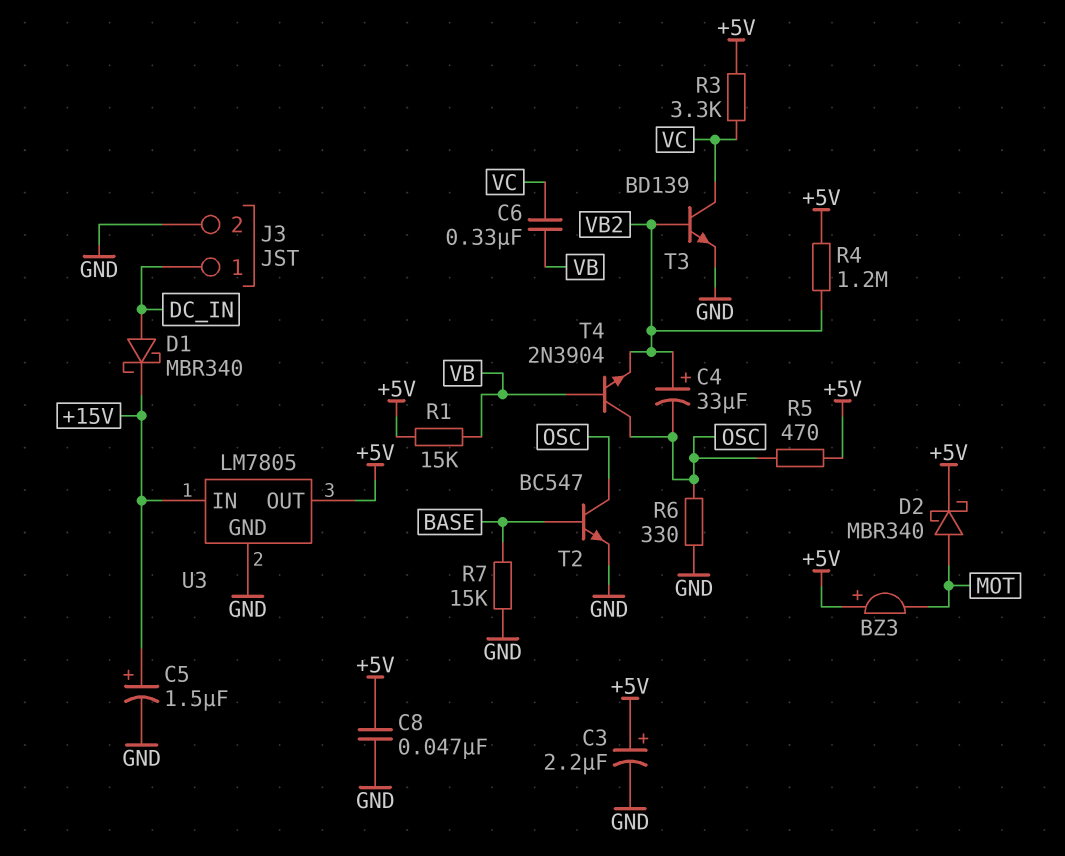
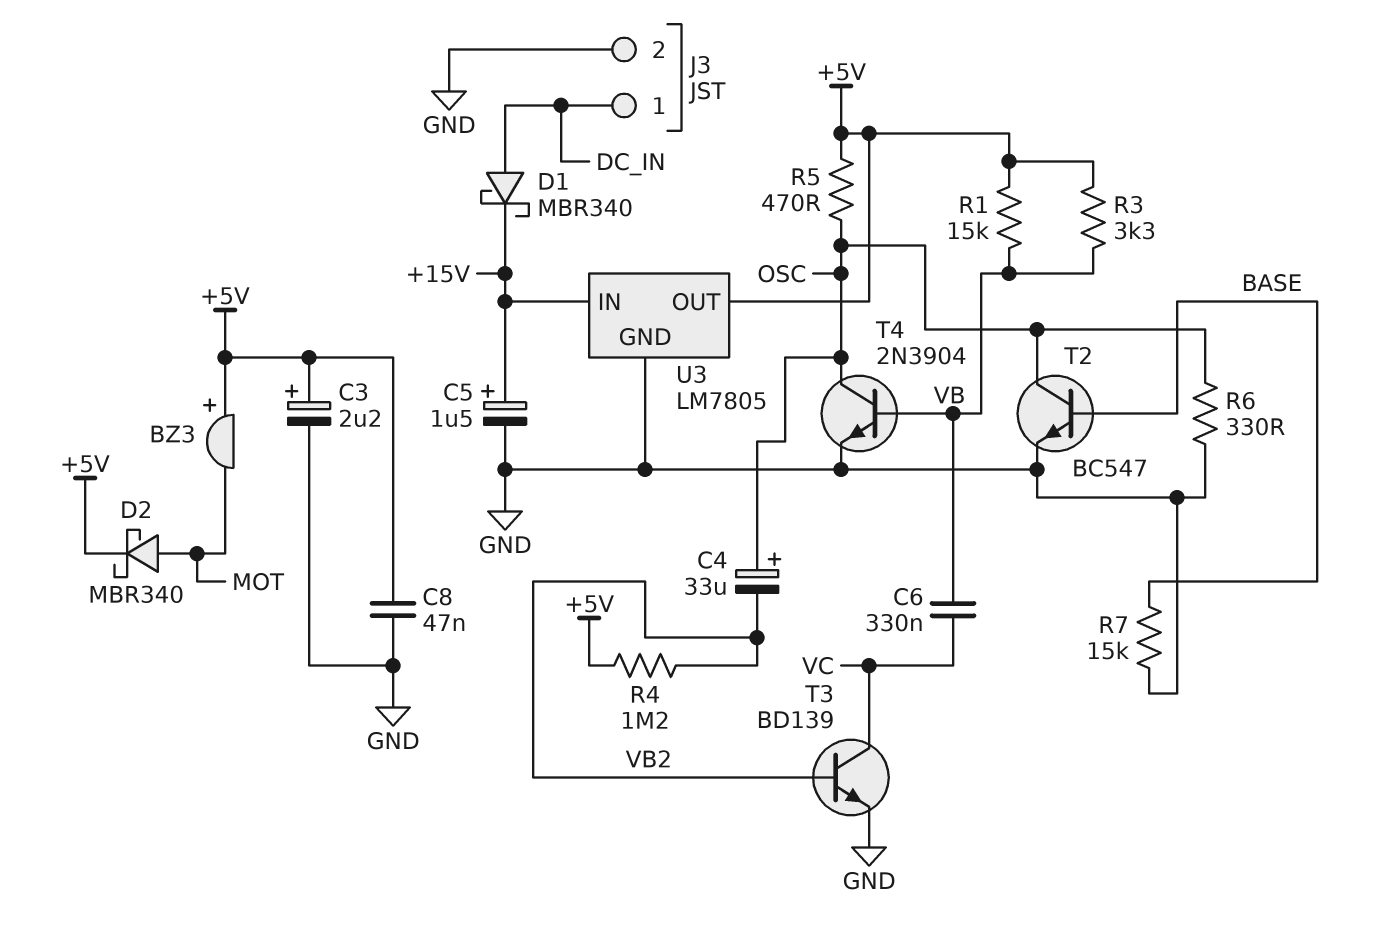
C4: 33uF (plus VB2, minus OSC) -> 33uF (plus OSC, minus VB2)
R3: 3.3k (+5V, VC) -> 3.3k (+5V, VB)
T4: NPN 2N3904 (B VB, C OSC, E VB2) -> NPN 2N3904 (B VB, C OSC, E GND)

